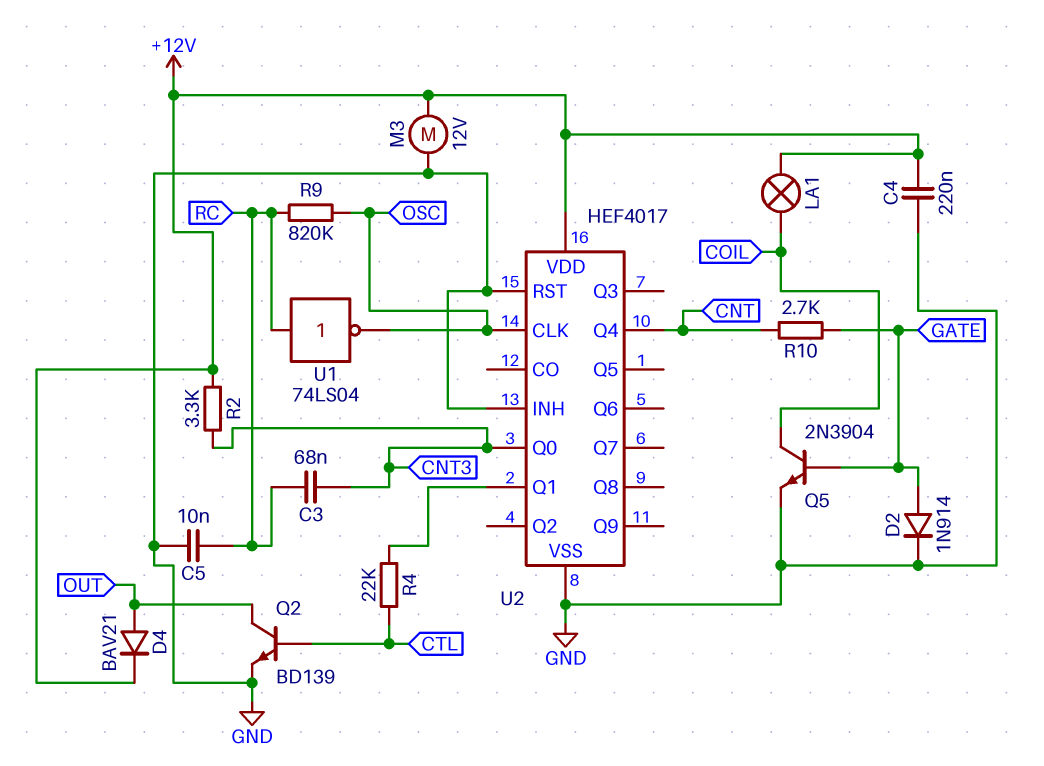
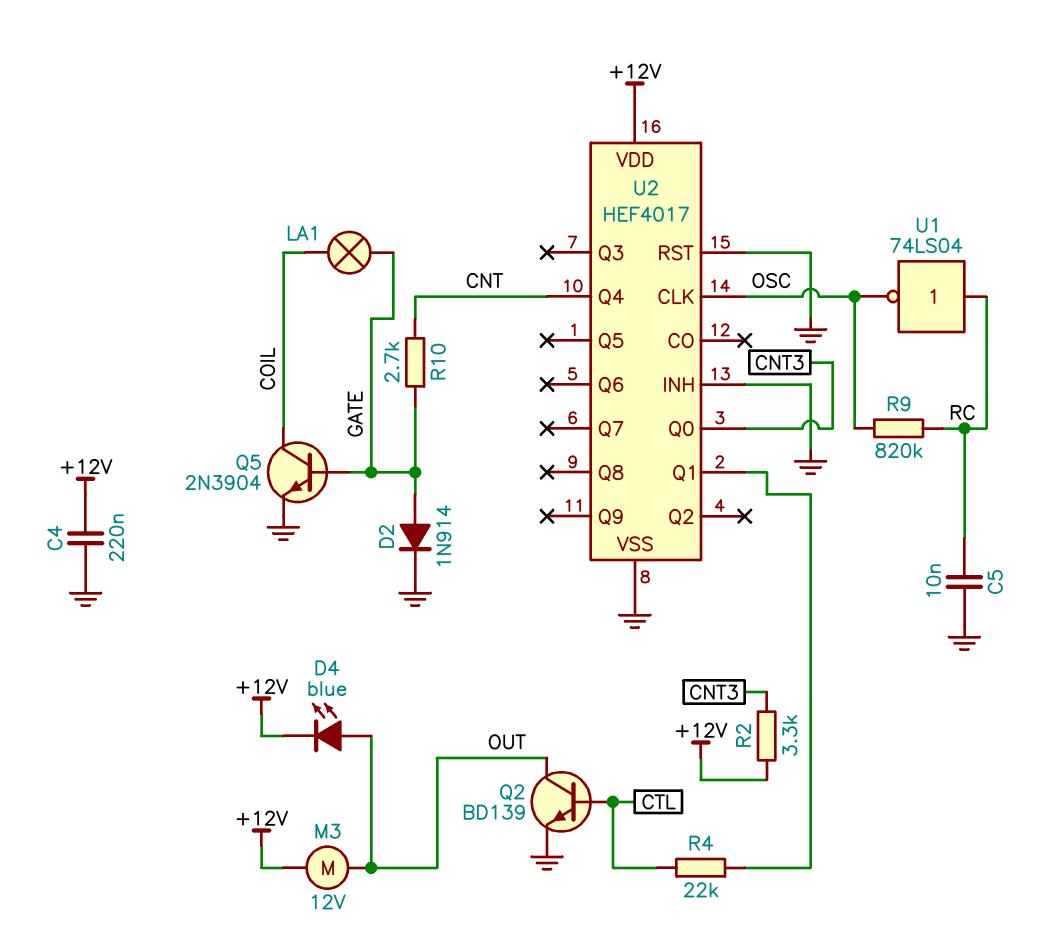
C3: 68nF (CNT3, RC) -> none
D4: diode BAV21 (A OUT, K +12V) -> LED blue (A OUT, K +12V)
LA1: lamp (+12V, COIL) -> lamp (COIL, GATE)
M3: motor 12V (+12V, GND) -> motor 12V (+12V, OUT)

